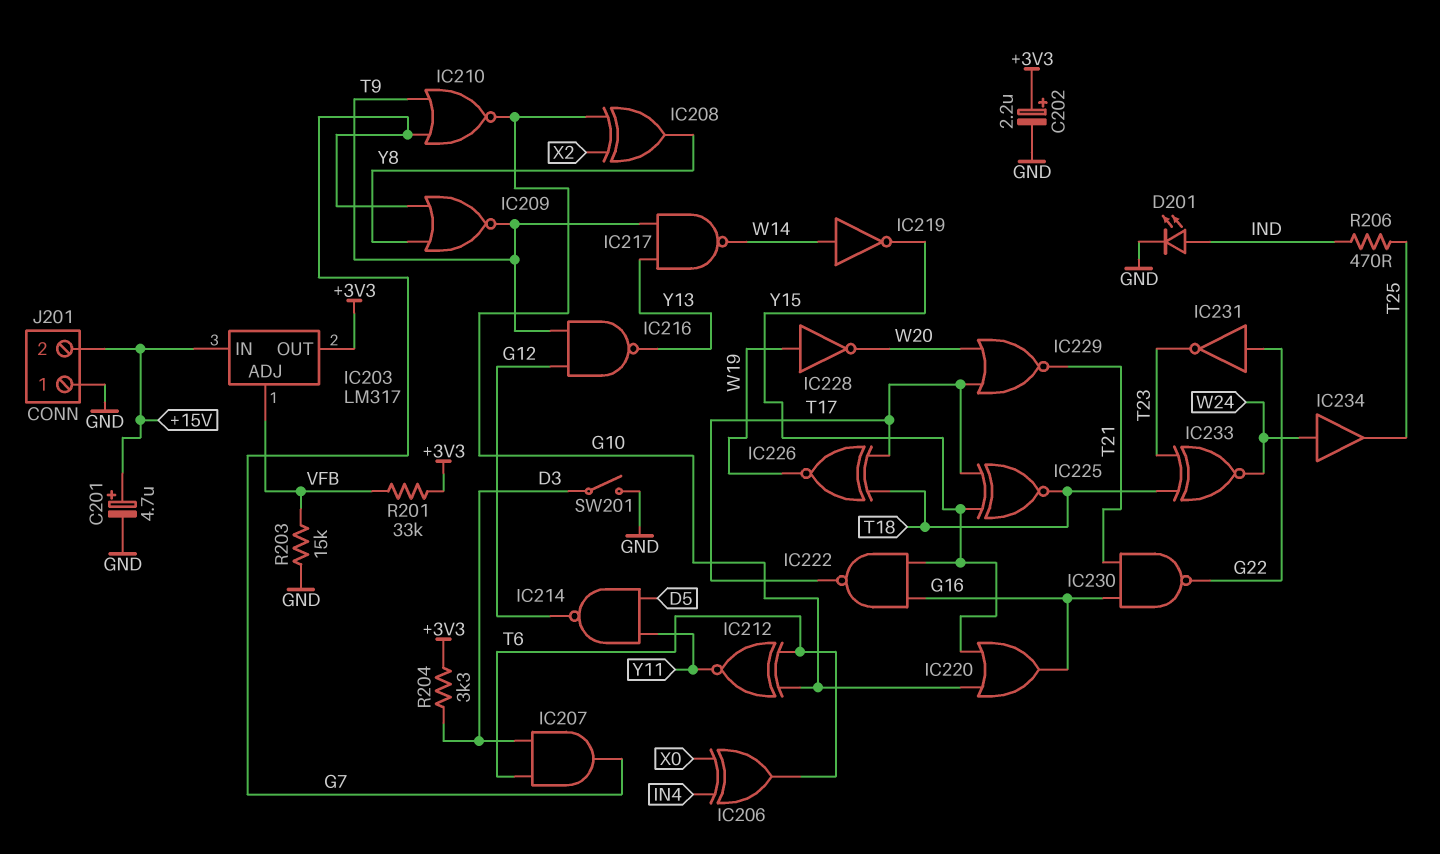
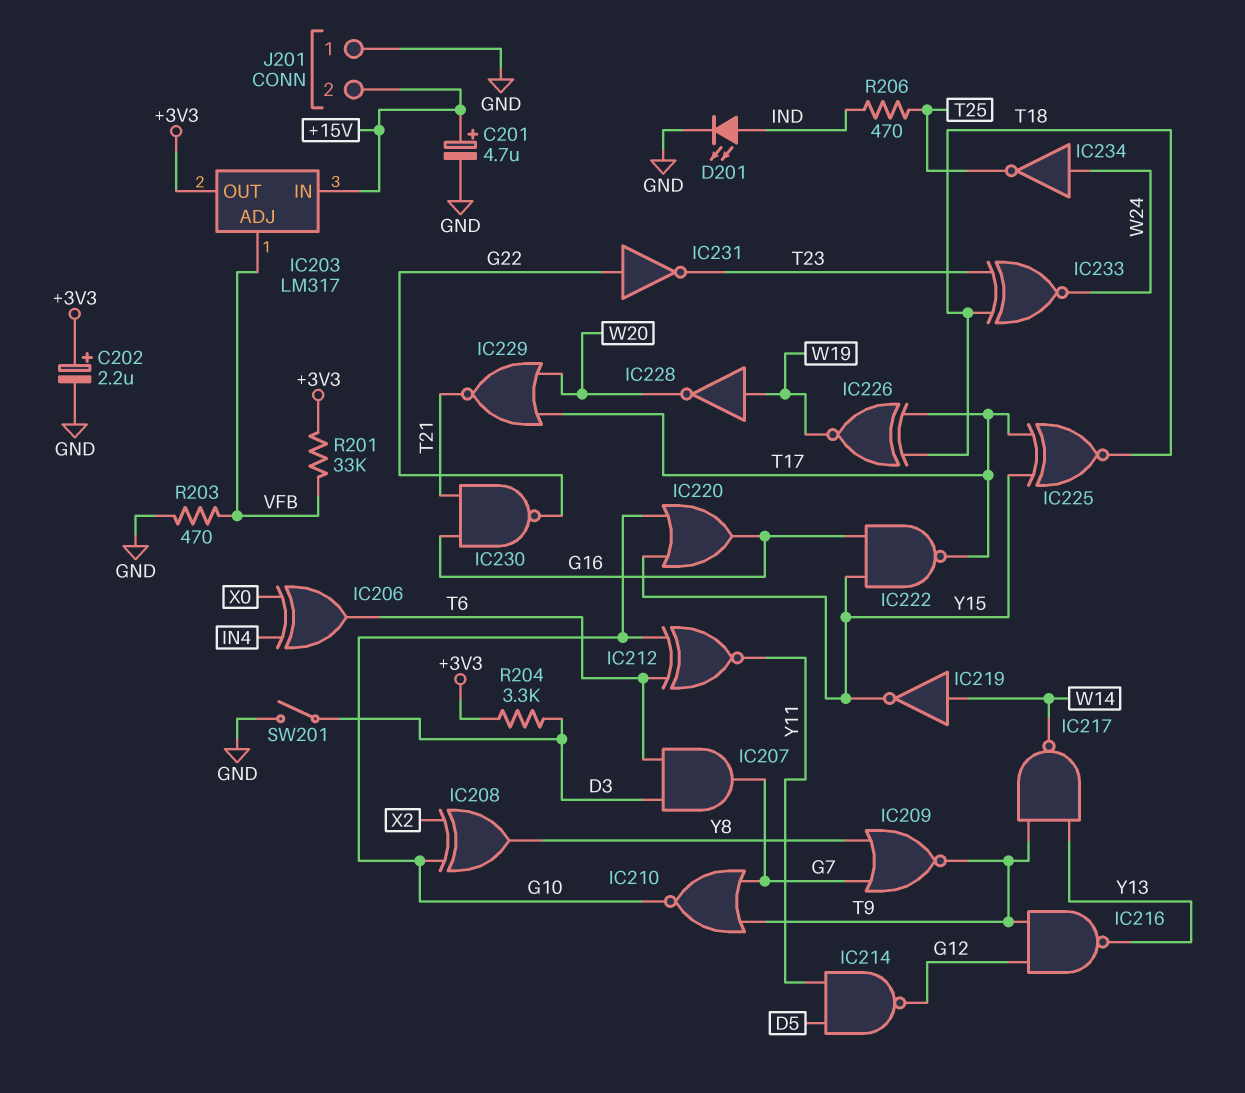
IC234: buffer (in W24, out T25) -> NOT (in W24, out T25)
R203: 15k (GND, VFB) -> 470 (GND, VFB)

